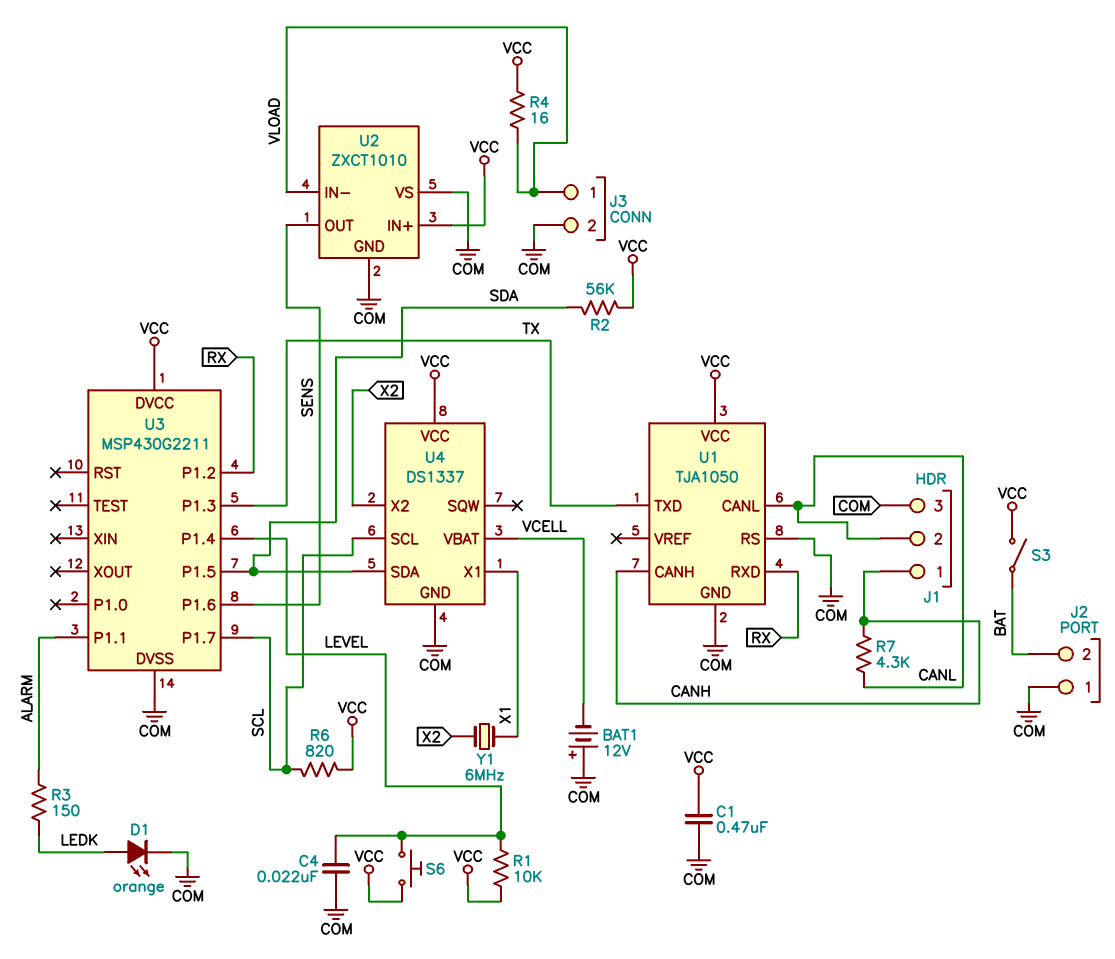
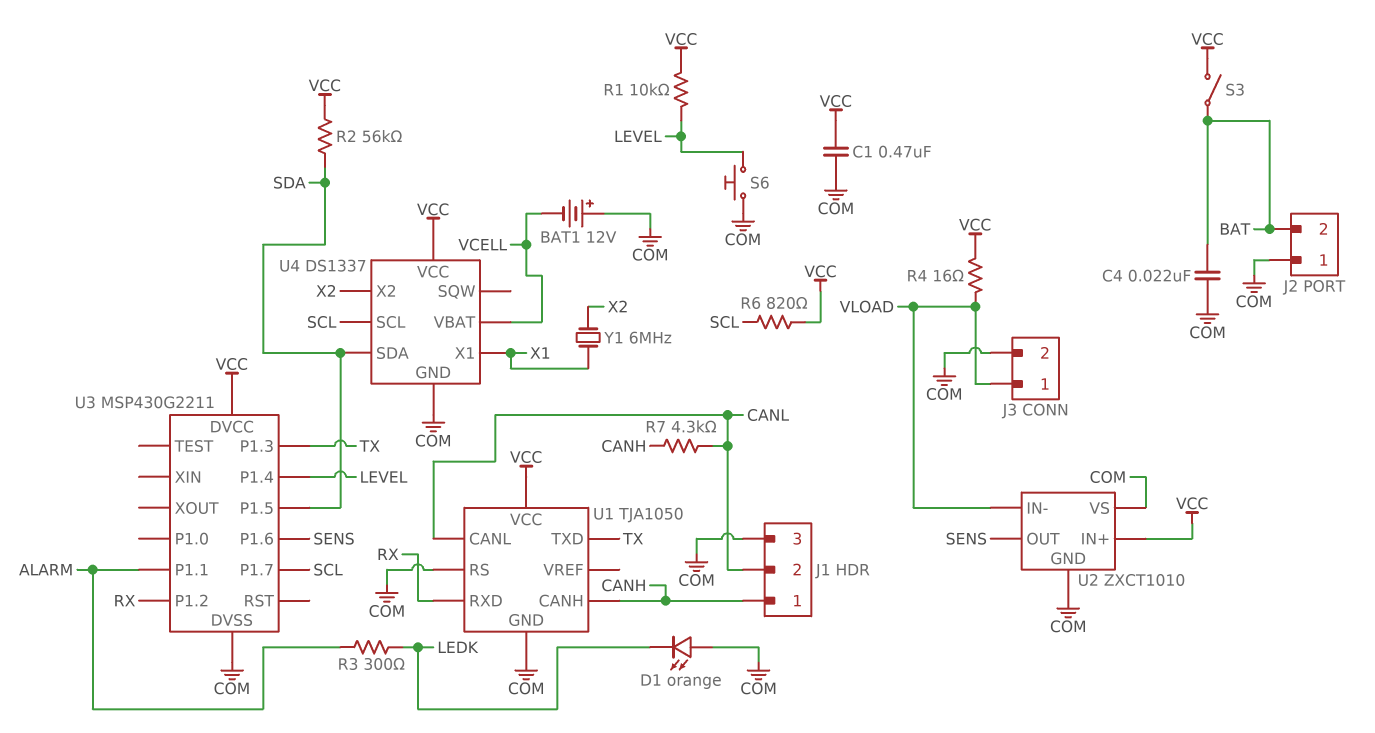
C4: 22nF (COM, LEVEL) -> 22nF (BAT, COM)
D1: LED orange (A LEDK, K COM) -> LED orange (A COM, K LEDK)
R3: 150 (ALARM, LEDK) -> 300 (ALARM, LEDK)
S6: button (LEVEL, VCC) -> button (COM, LEVEL)

